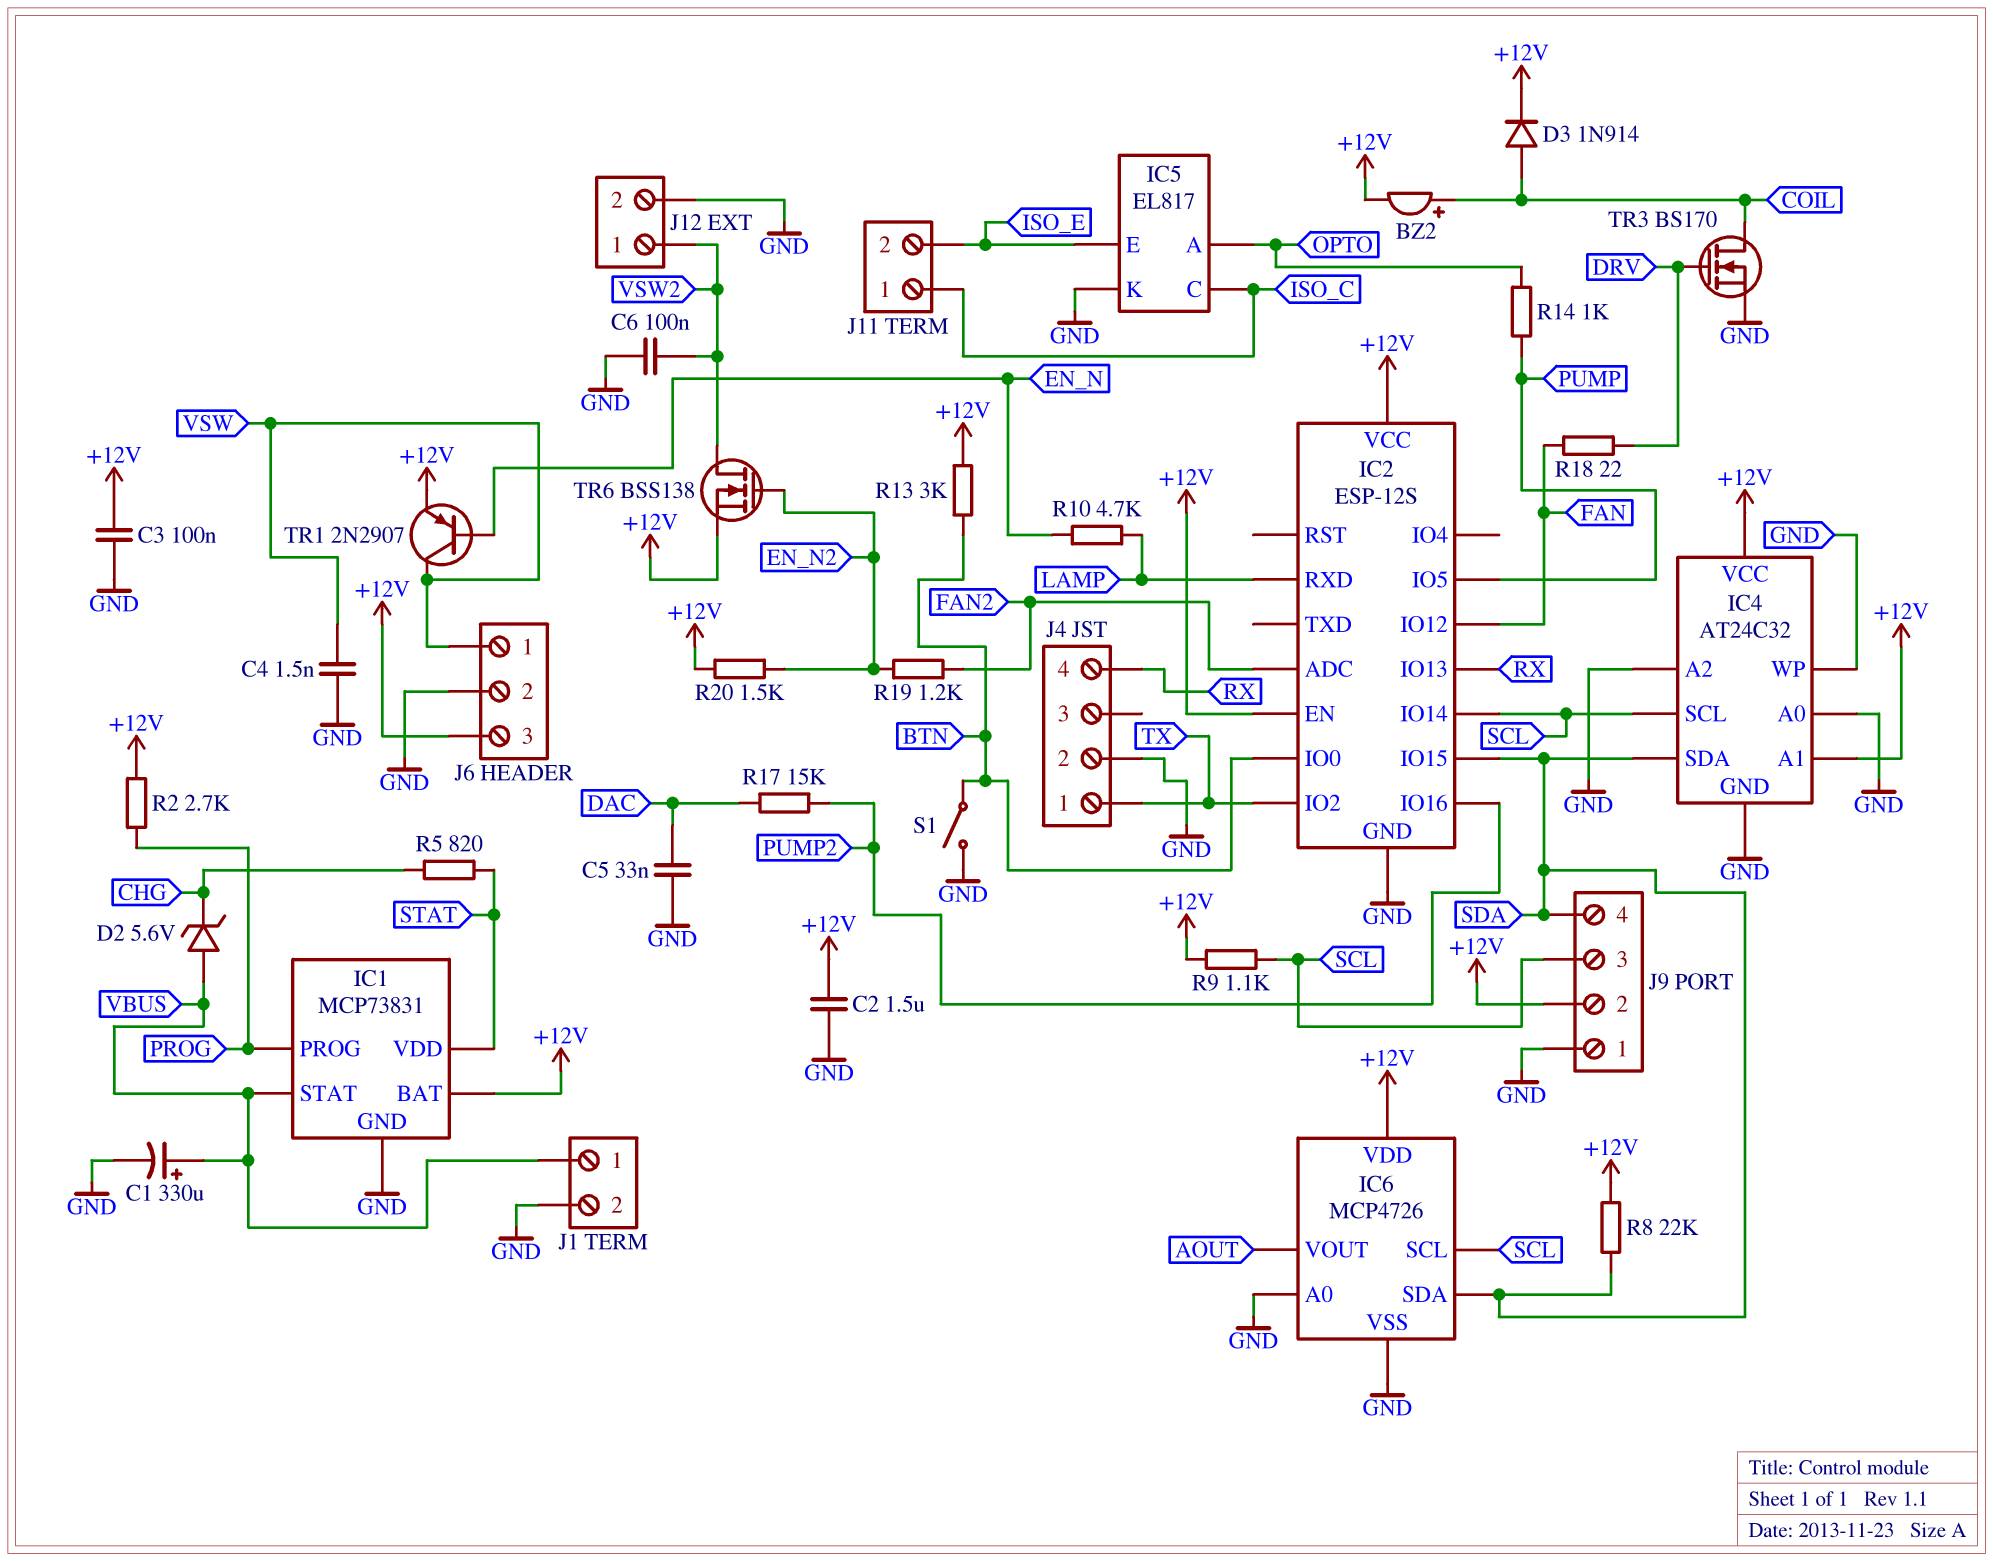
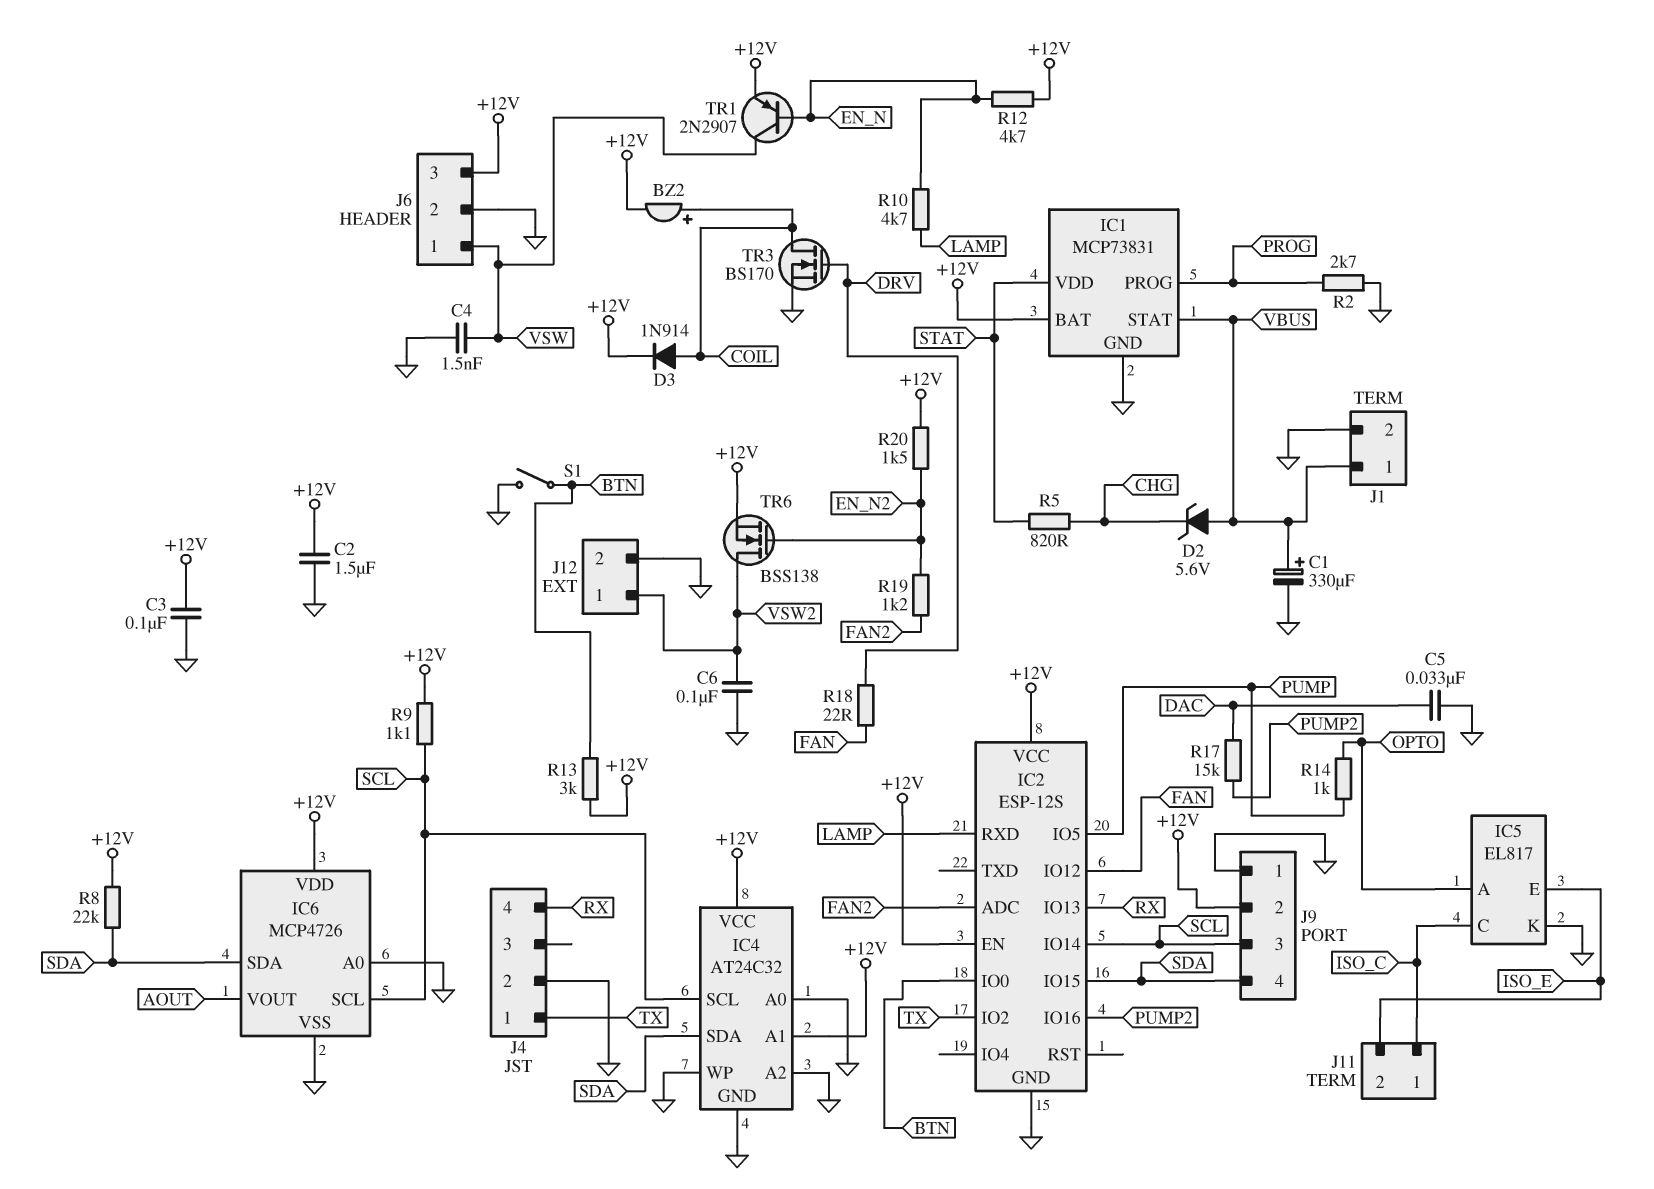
R2: 2.7k (+12V, PROG) -> 2.7k (GND, PROG)
R12: none -> 4.7k (+12V, EN_N)

